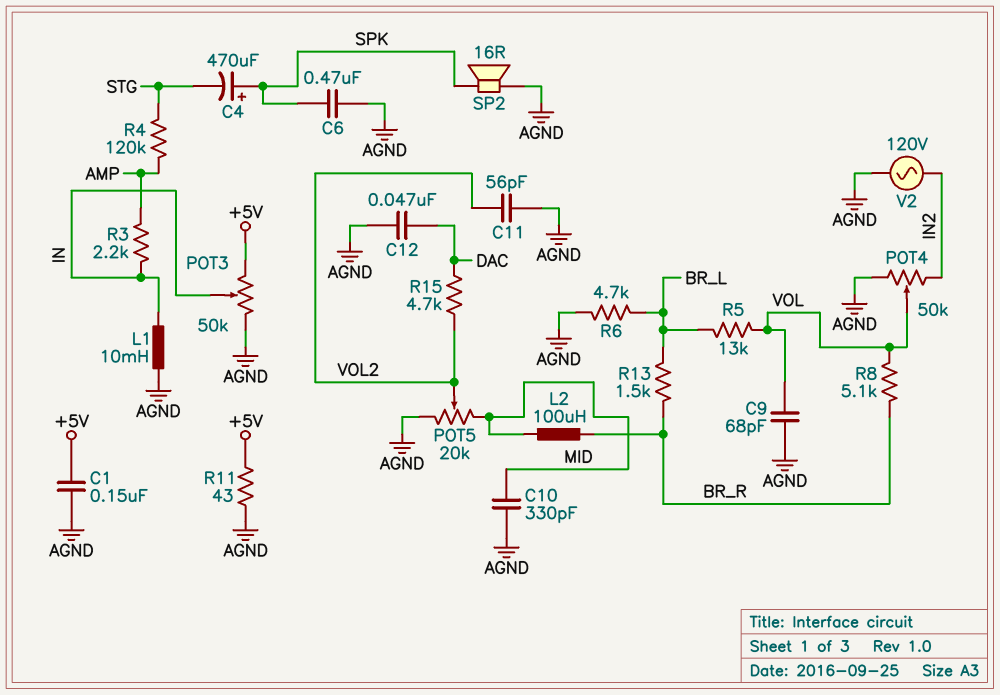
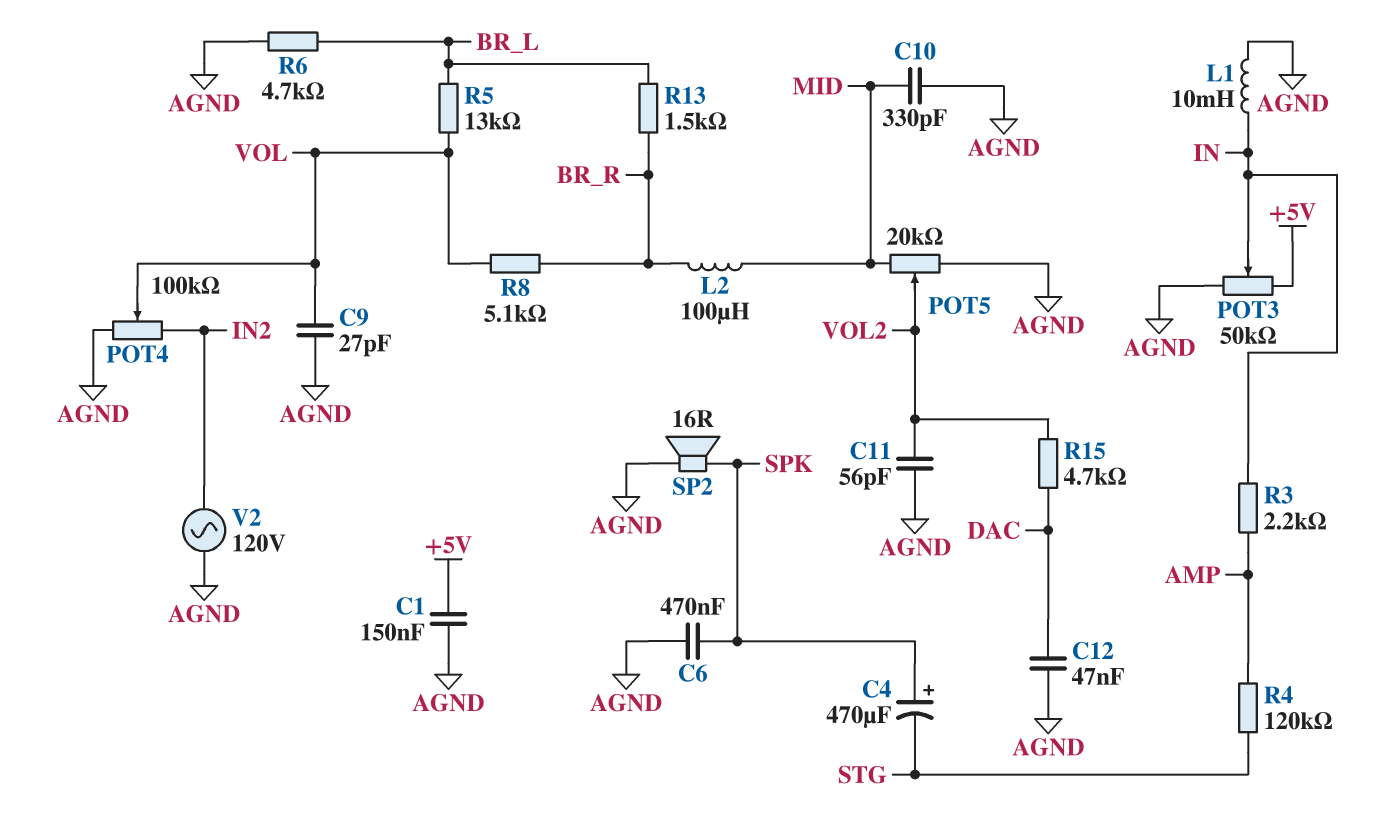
C9: 68pF (AGND, VOL) -> 27pF (AGND, VOL)
POT4: 50k (AGND, IN2, wiper VOL) -> 100k (AGND, IN2, wiper VOL)
R11: 43 (+5V, AGND) -> none

